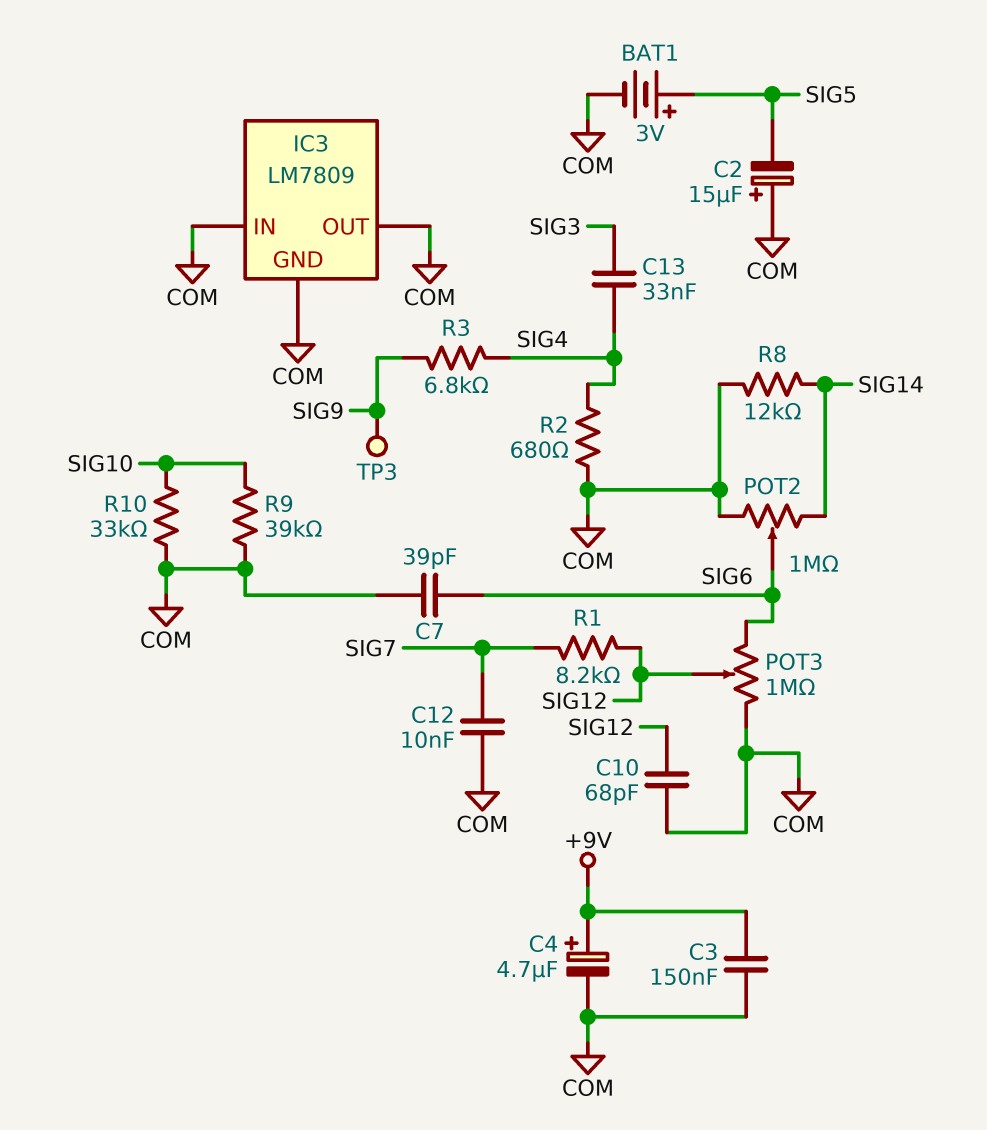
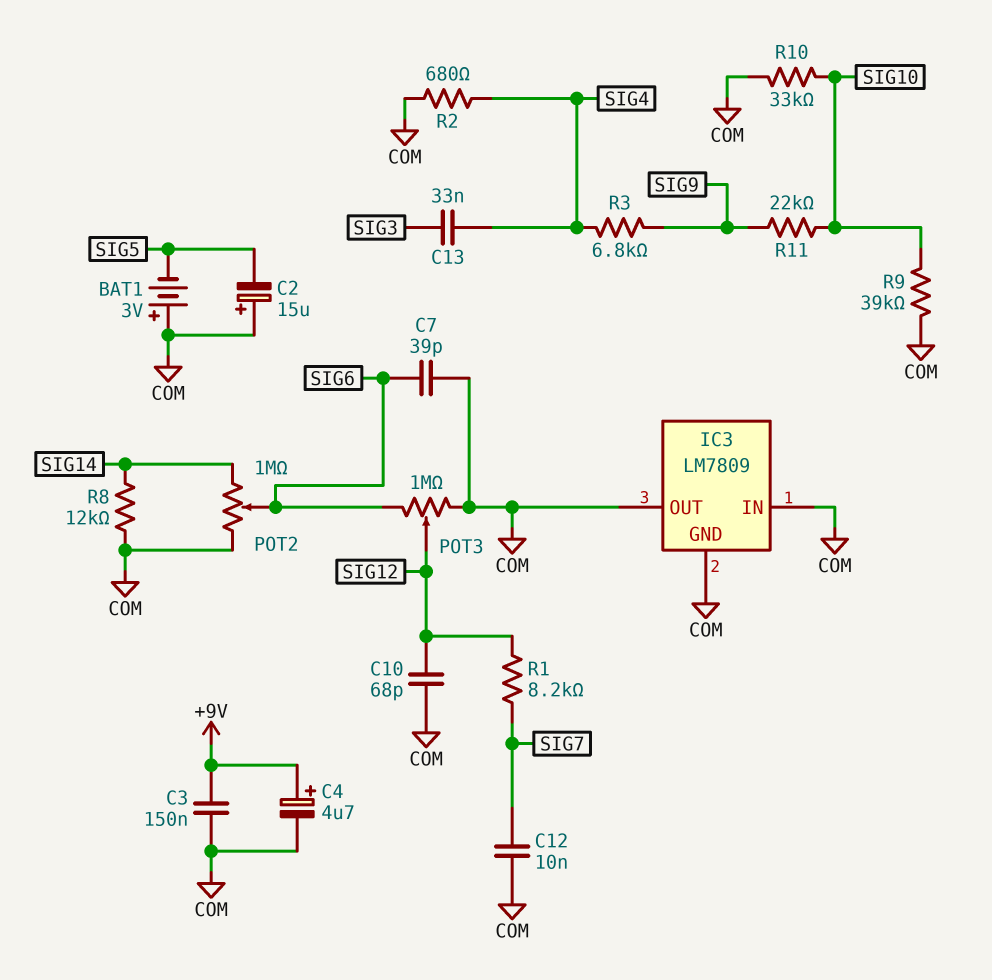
BAT1: 3V (plus SIG5, minus COM) -> 3V (plus COM, minus SIG5)
R11: none -> 22k (SIG9, SIG10)
TP3: test point (SIG9) -> none

